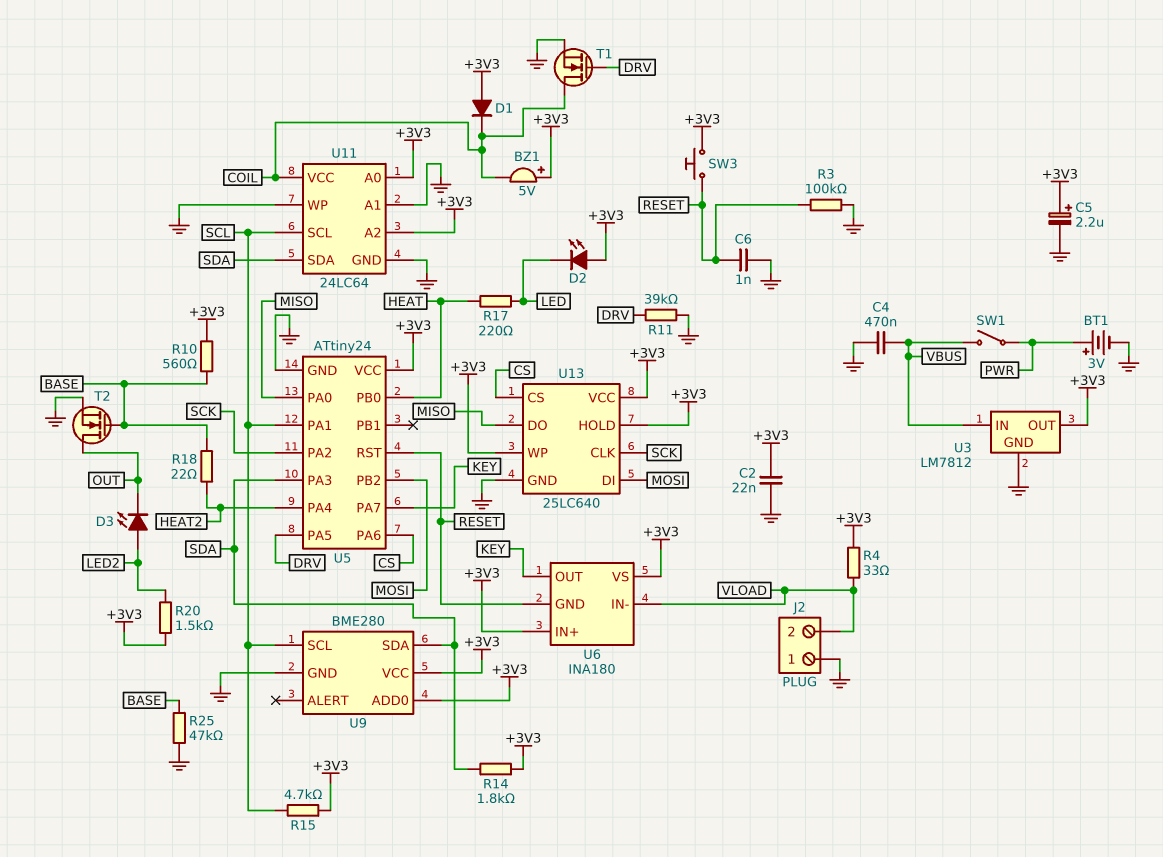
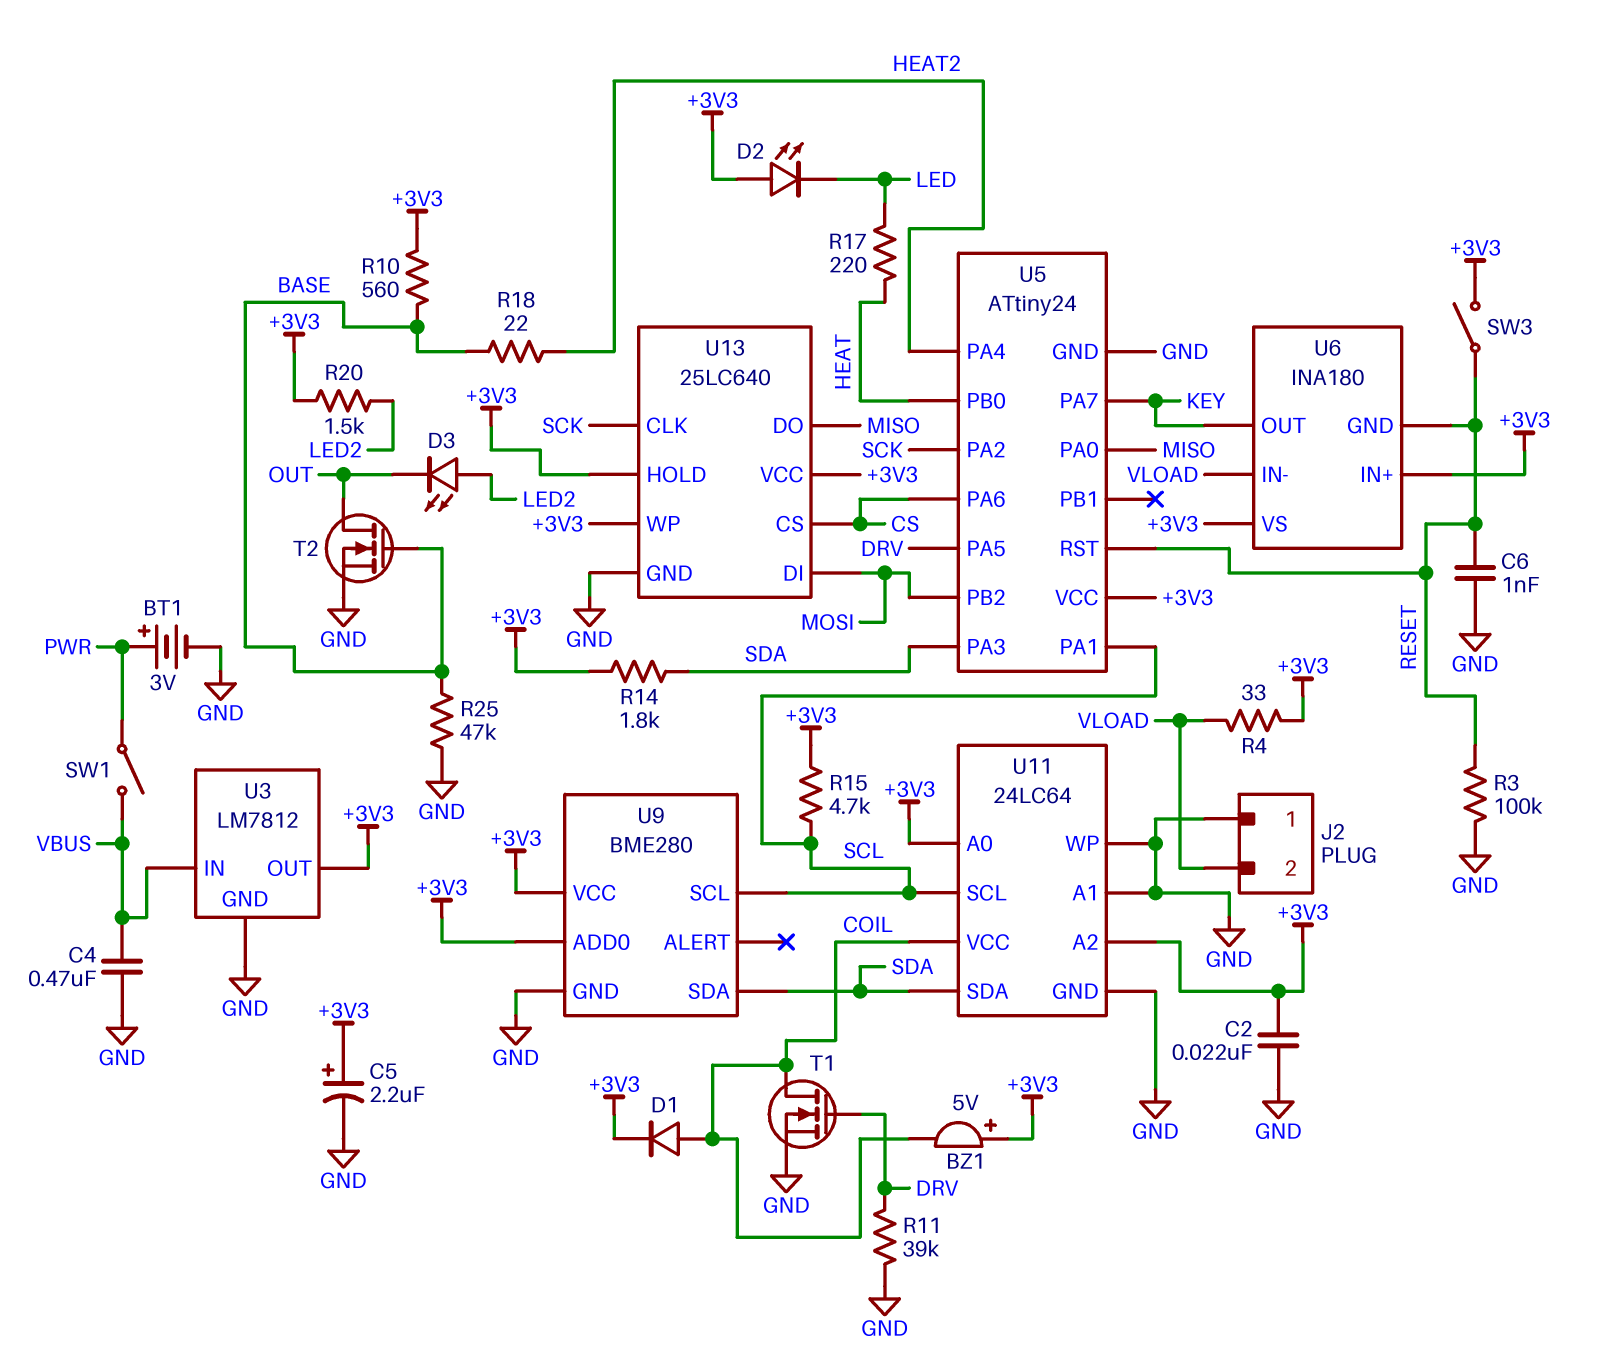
D1: diode (A +3V3, K COIL) -> diode (A COIL, K +3V3)
SW3: button (+3V3, RESET) -> switch (+3V3, RESET)

